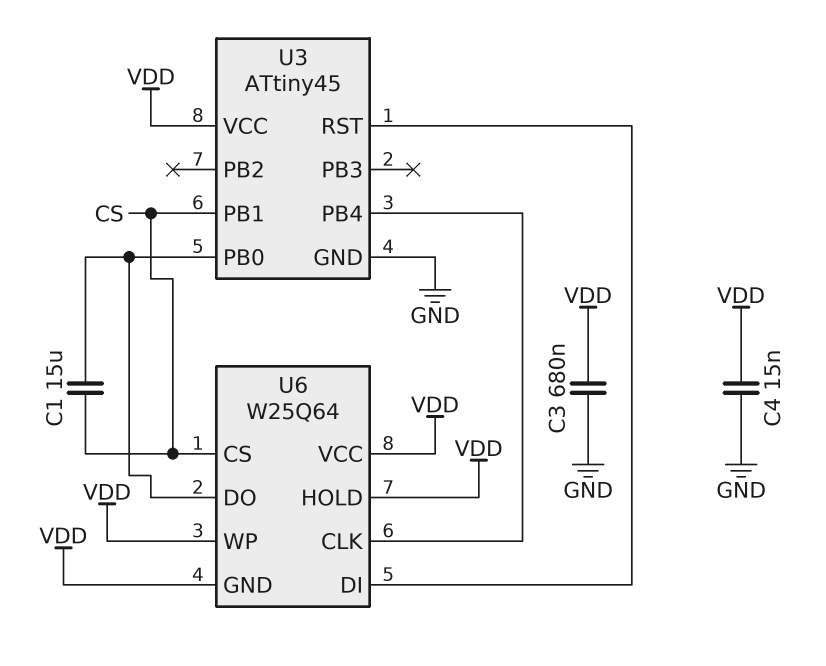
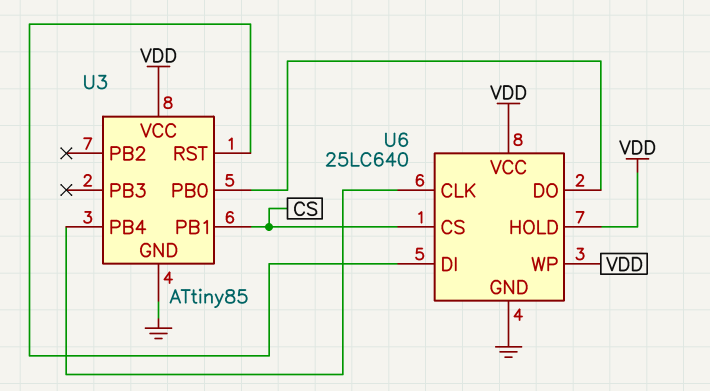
C1: 15uF (CS, U3/PB0) -> none
C3: 680nF (GND, VDD) -> none
C4: 15nF (GND, VDD) -> none
U3: ATtiny45 -> ATtiny85
U6: W25Q64 -> 25LC640
U6 pin GND: VDD -> GND

